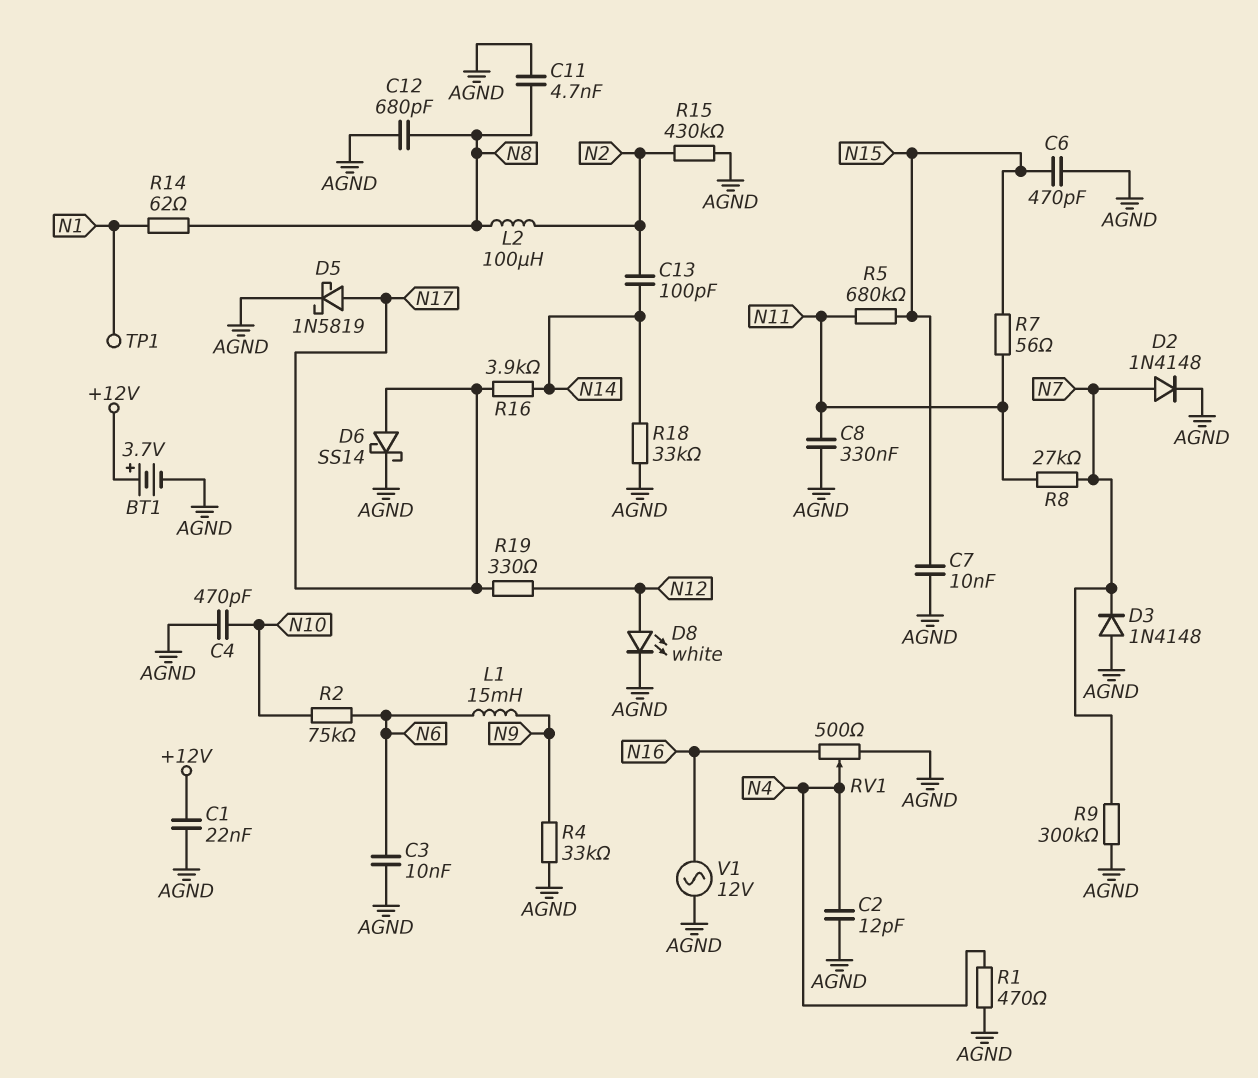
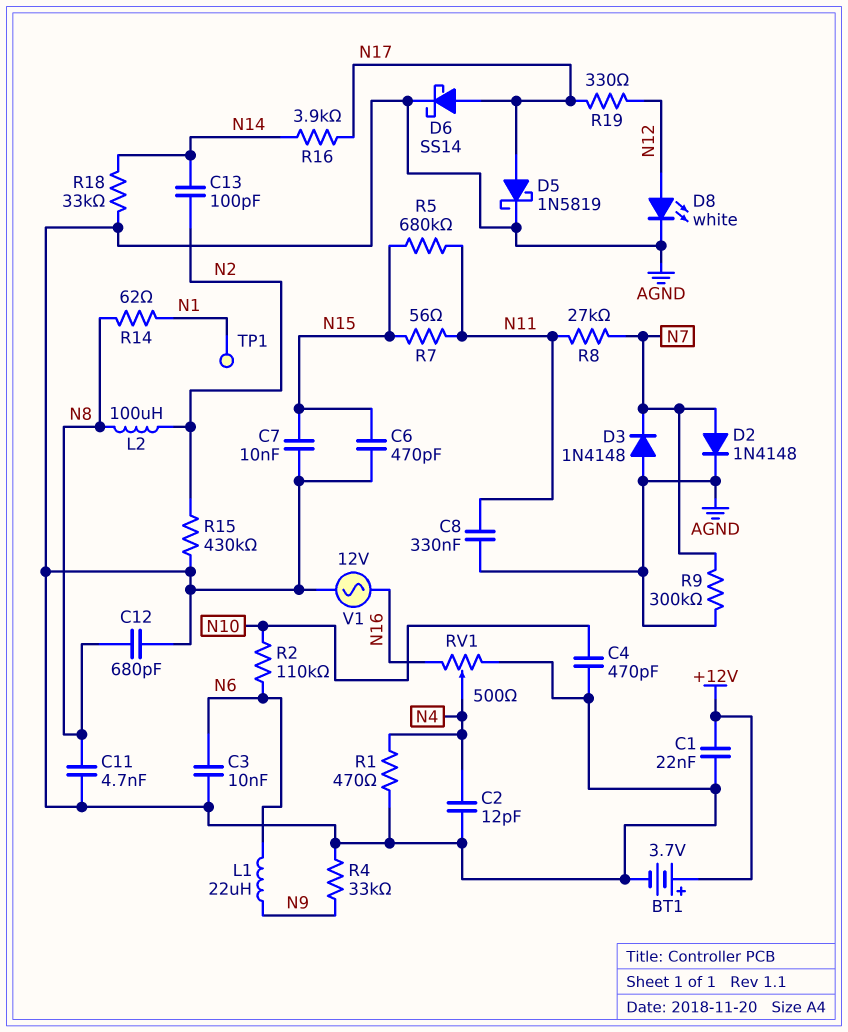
L1: 15mH (N6, N9) -> 22uH (N6, N9)
R2: 75k (N6, N10) -> 110k (N6, N10)

